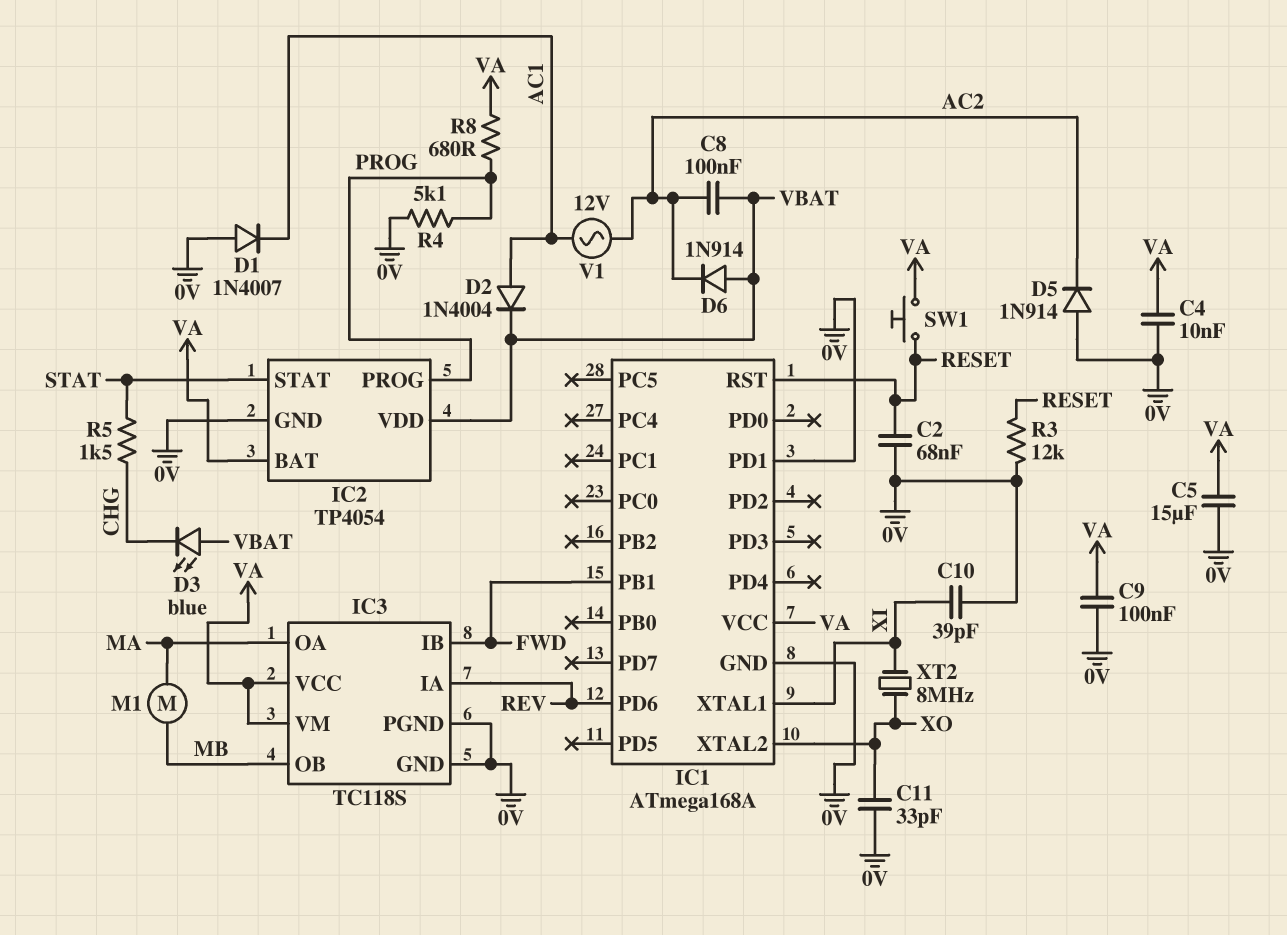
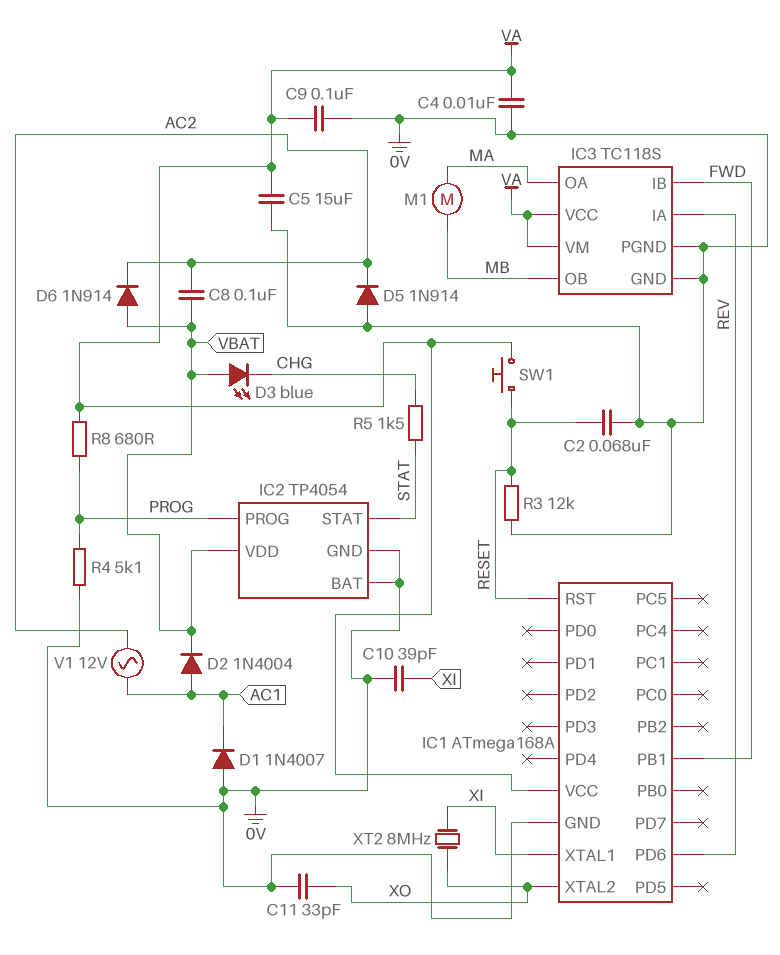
IC1 pin PD1: 0V -> none
IC2 pin BAT: VA -> 0V

